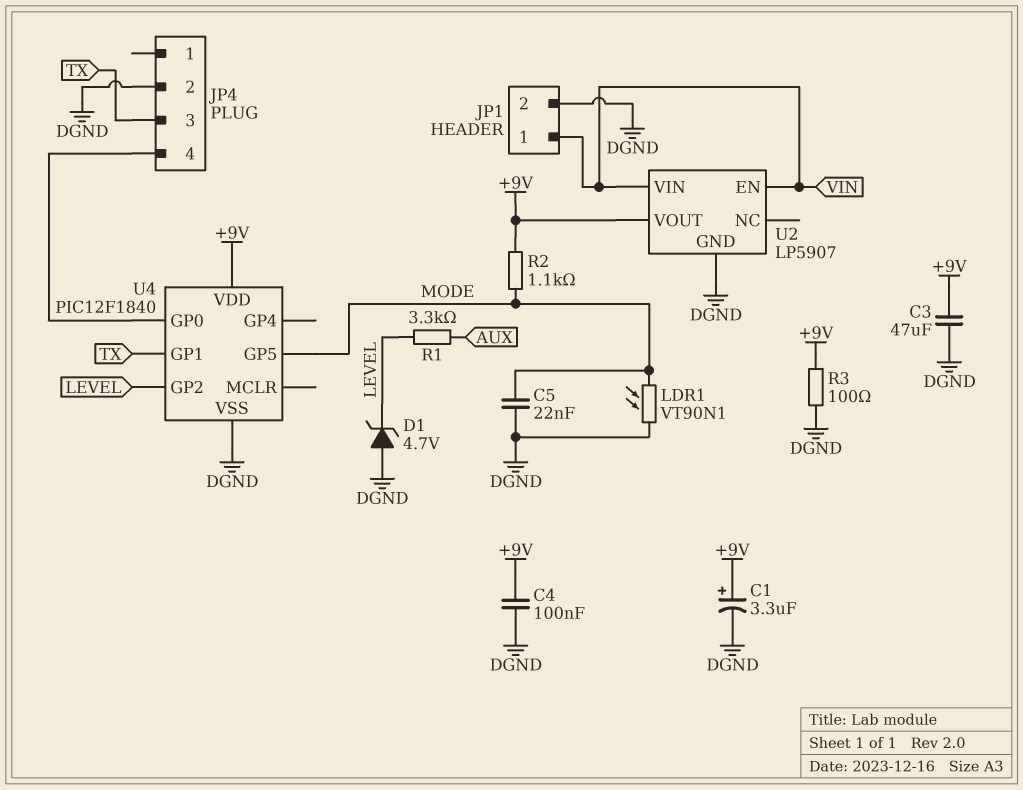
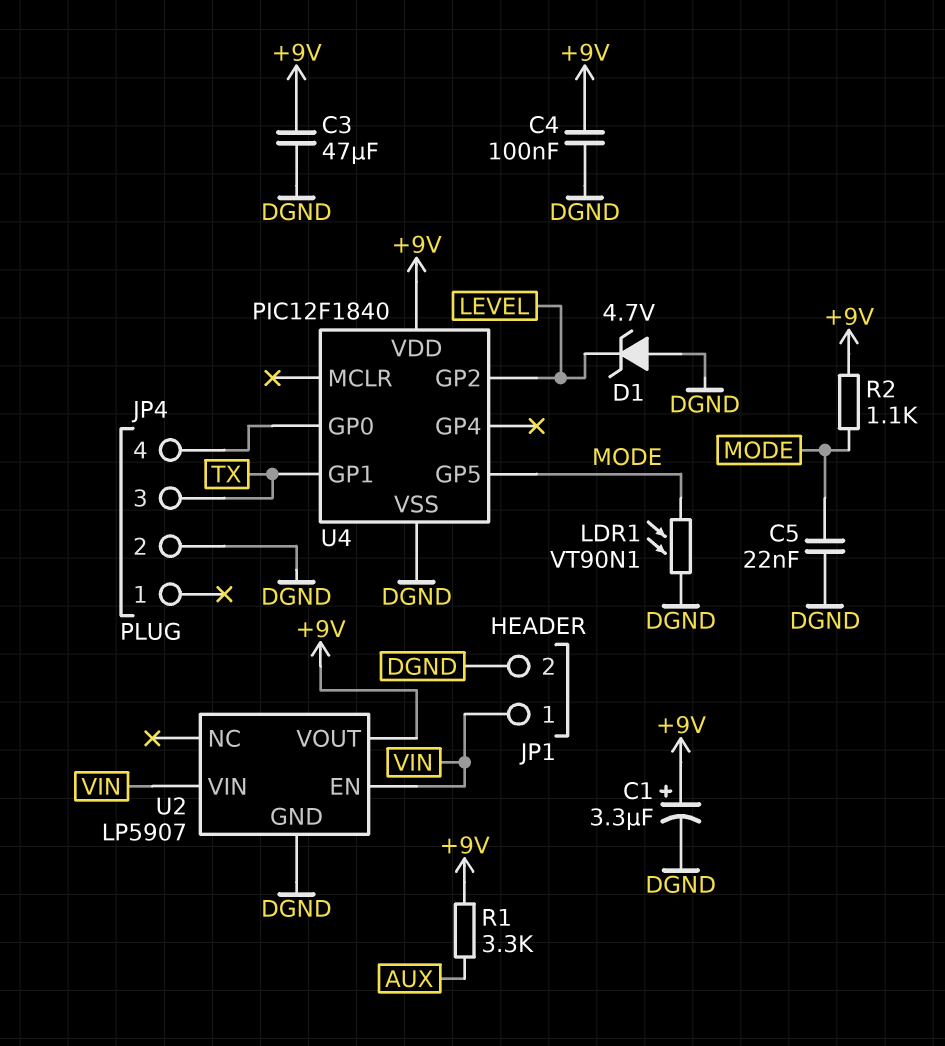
R1: 3.3k (AUX, LEVEL) -> 3.3k (+9V, AUX)
R3: 100 (+9V, DGND) -> none

